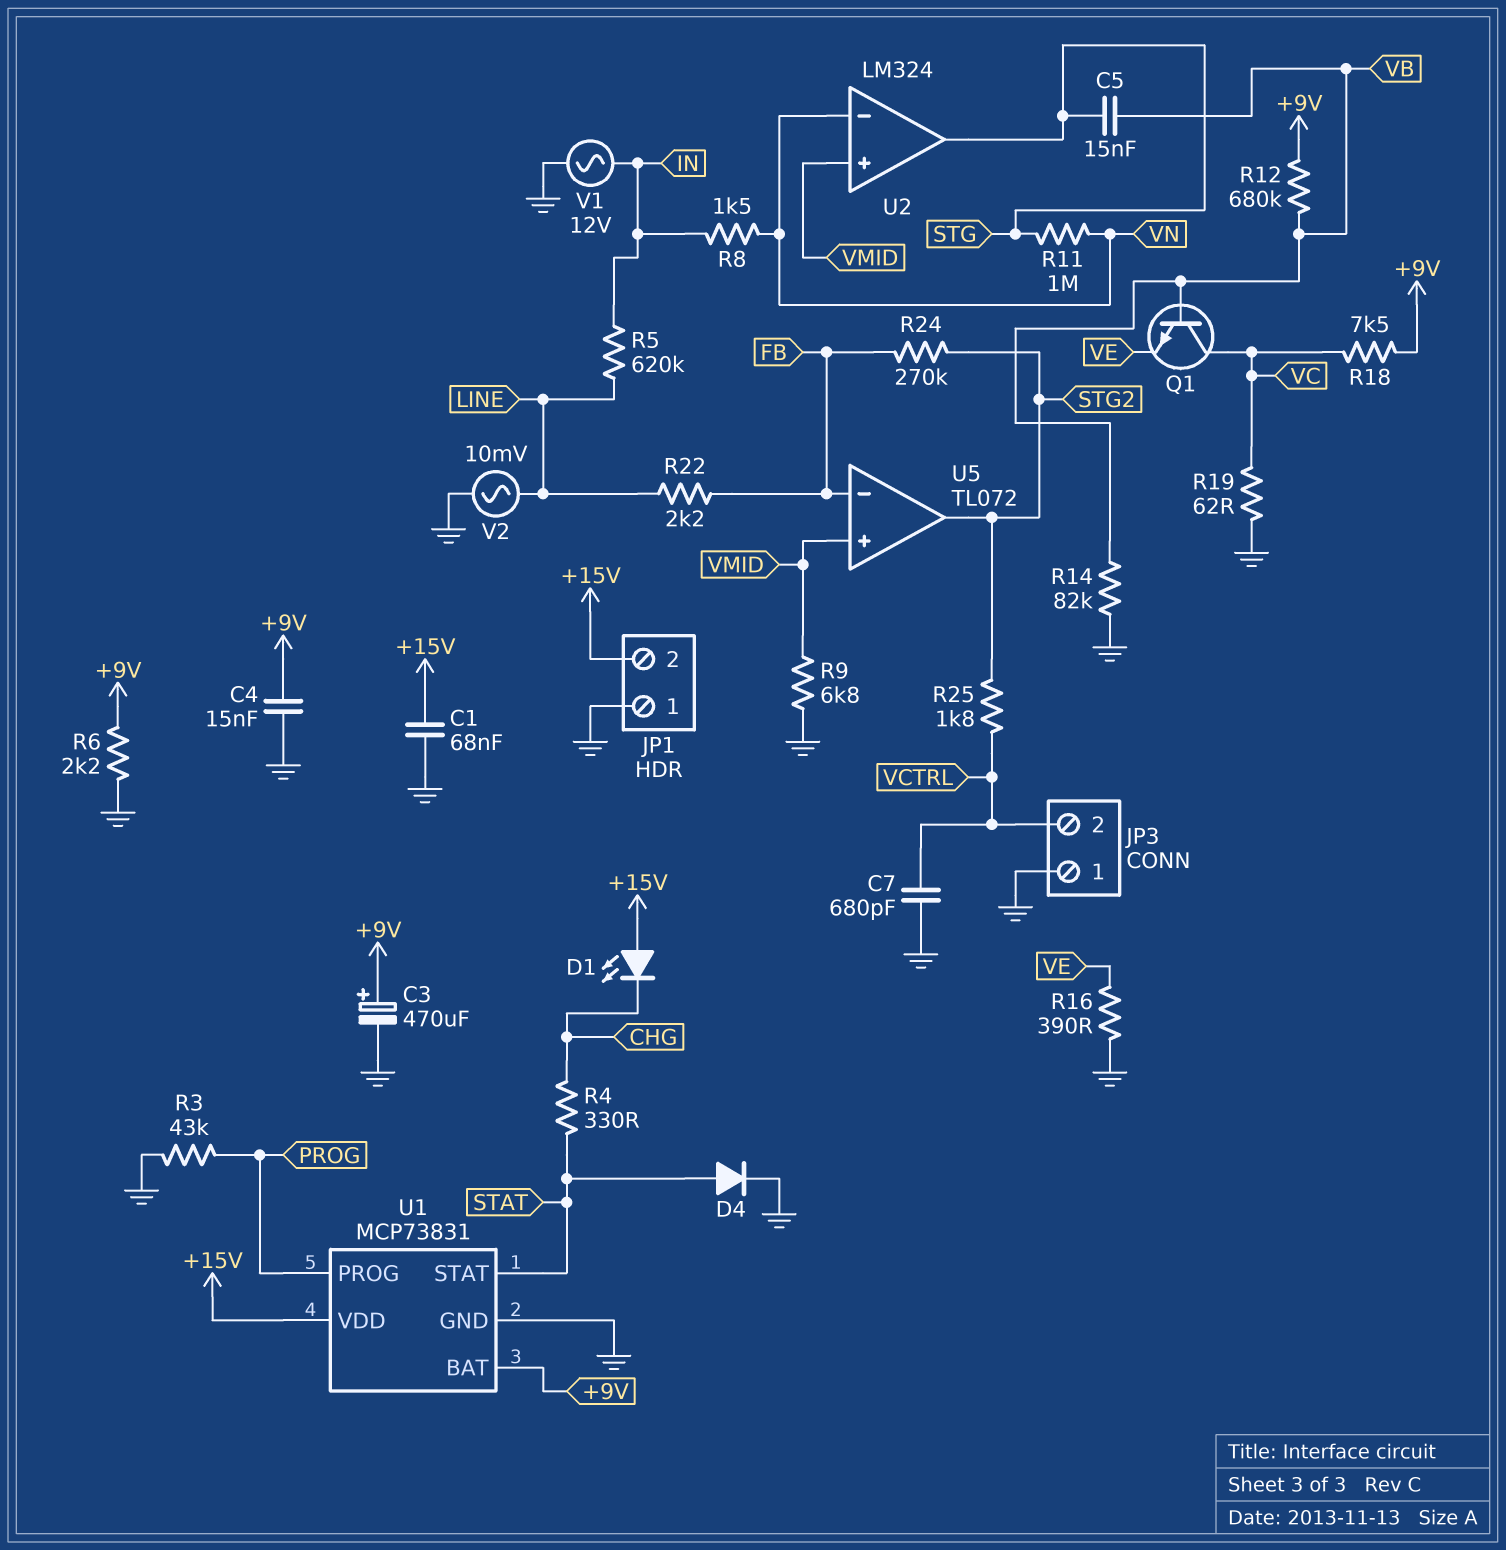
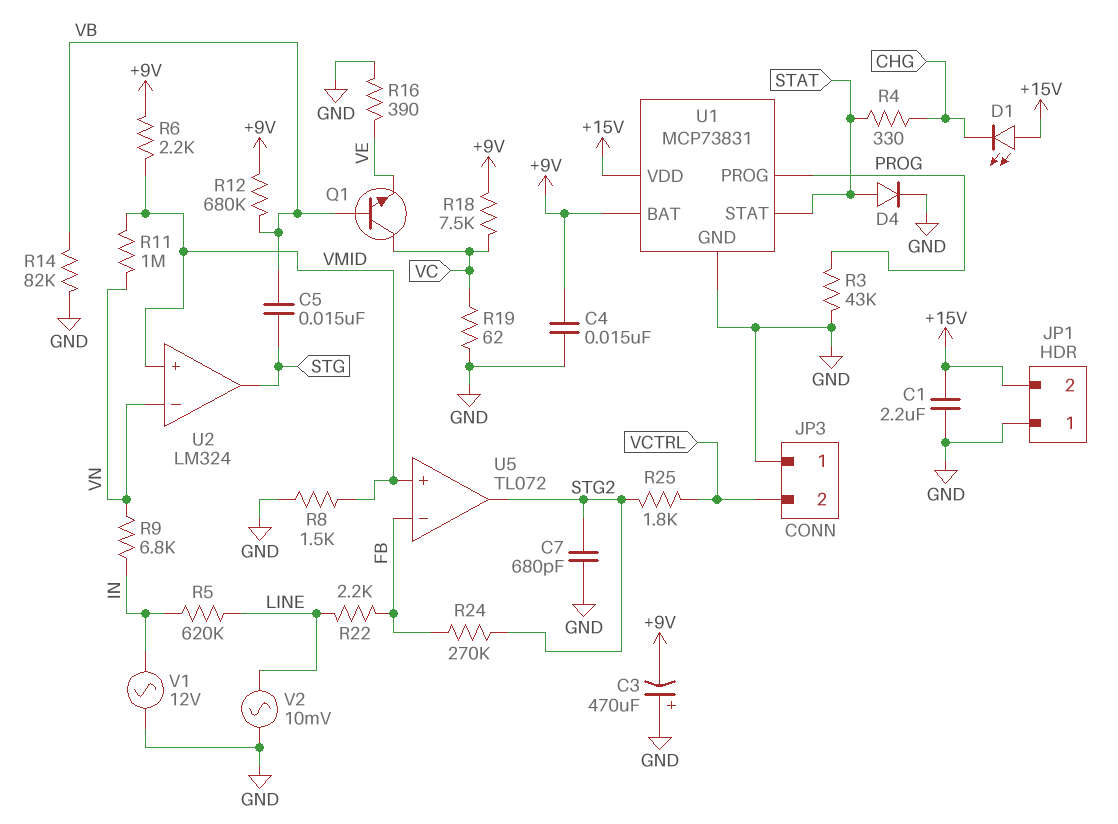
C1: 68nF (+15V, GND) -> 2.2uF (+15V, GND)
C3: 470uF (plus +9V, minus GND) -> 470uF (plus GND, minus +9V)
C7: 680pF (GND, VCTRL) -> 680pF (GND, STG2)
R6: 2.2k (+9V, GND) -> 2.2k (+9V, VMID)
R8: 1.5k (IN, VN) -> 1.5k (GND, VMID)
R9: 6.8k (GND, VMID) -> 6.8k (IN, VN)
R11: 1M (STG, VN) -> 1M (VMID, VN)

